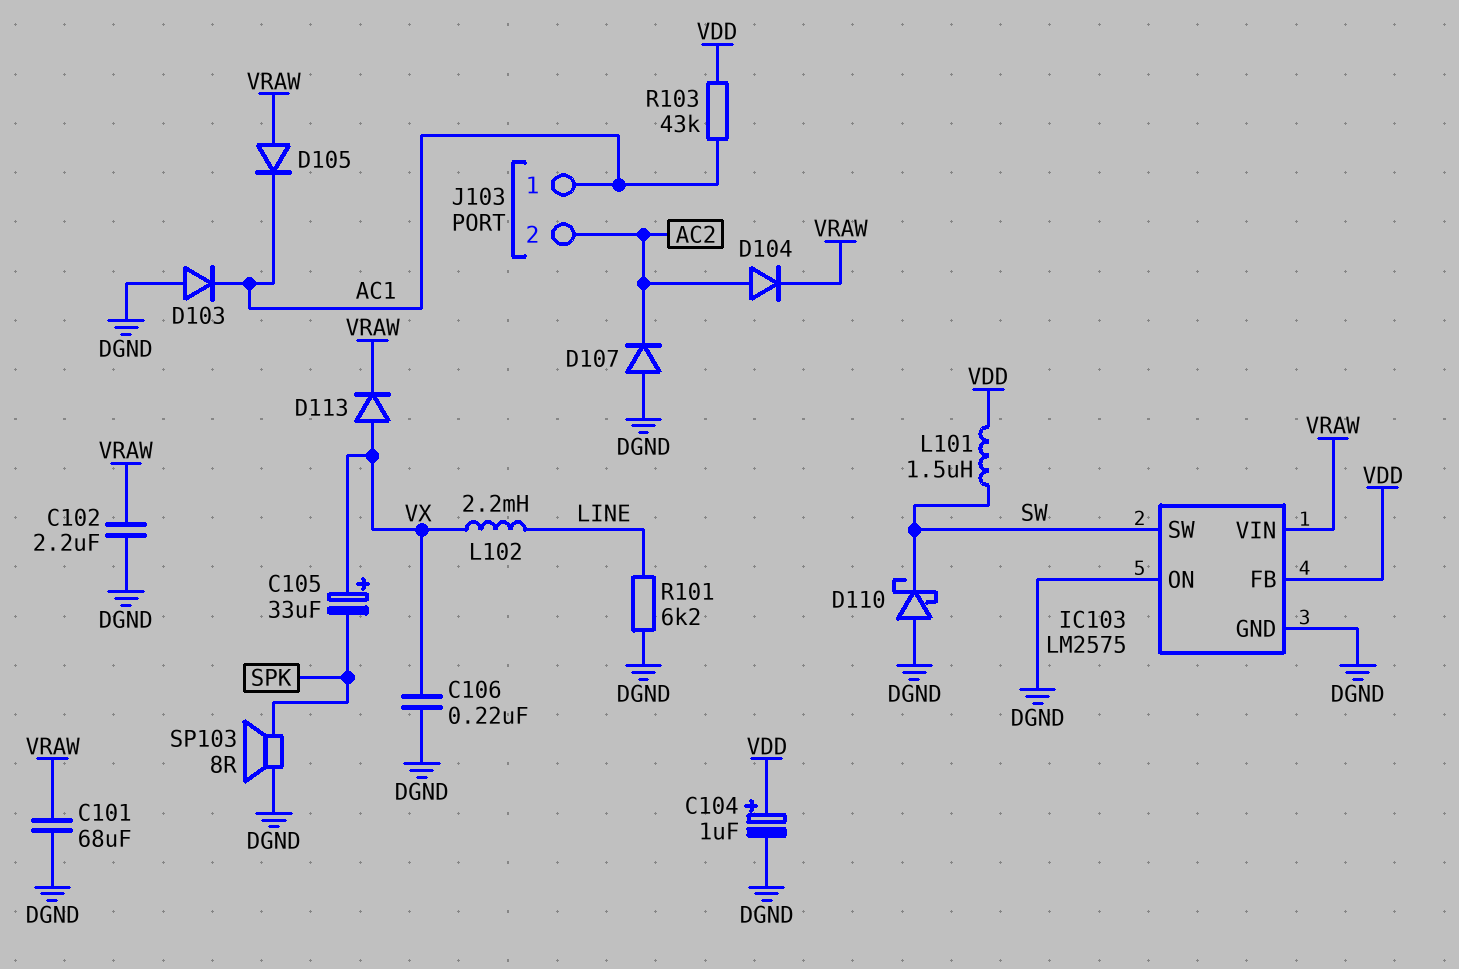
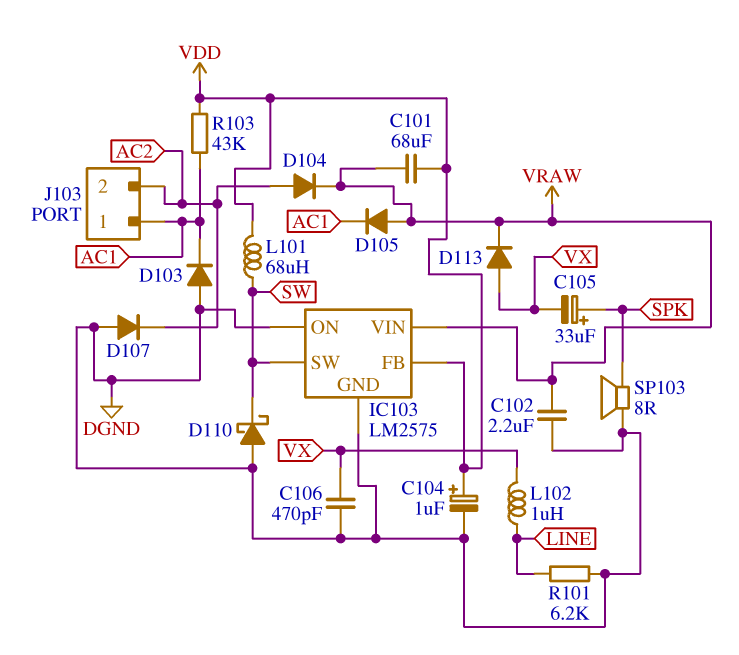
C101: 68uF (DGND, VRAW) -> 68uF (VDD, VRAW)
C105: 33uF (plus VX, minus SPK) -> 33uF (plus SPK, minus VX)
C106: 220nF (DGND, VX) -> 470pF (DGND, VX)
L101: 1.5uH (SW, VDD) -> 68uH (SW, VDD)
L102: 2.2mH (LINE, VX) -> 1uH (LINE, VX)

